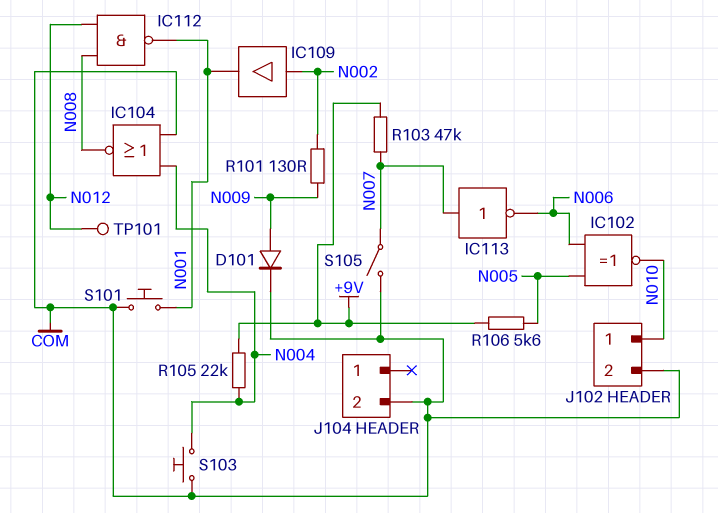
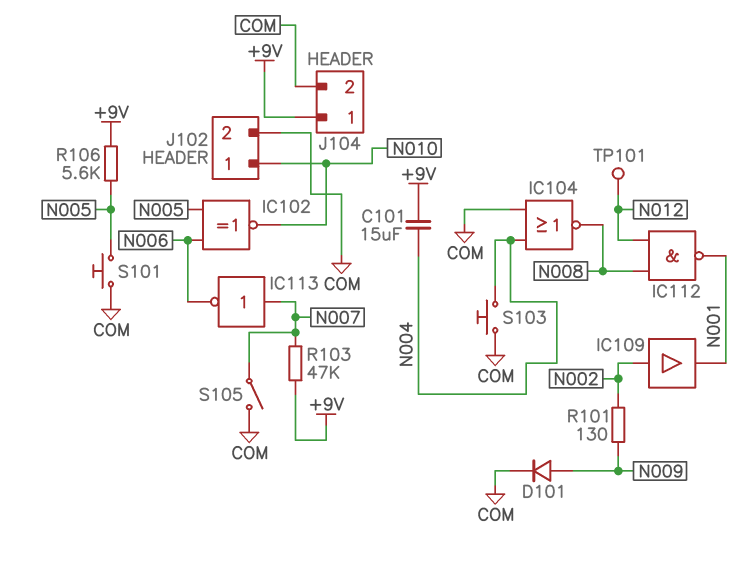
C101: none -> 15uF (+9V, N004)
J104 pin 1: none -> +9V
R105: 22k (+9V, N004) -> none
S101: button (COM, N001) -> button (COM, N005)

